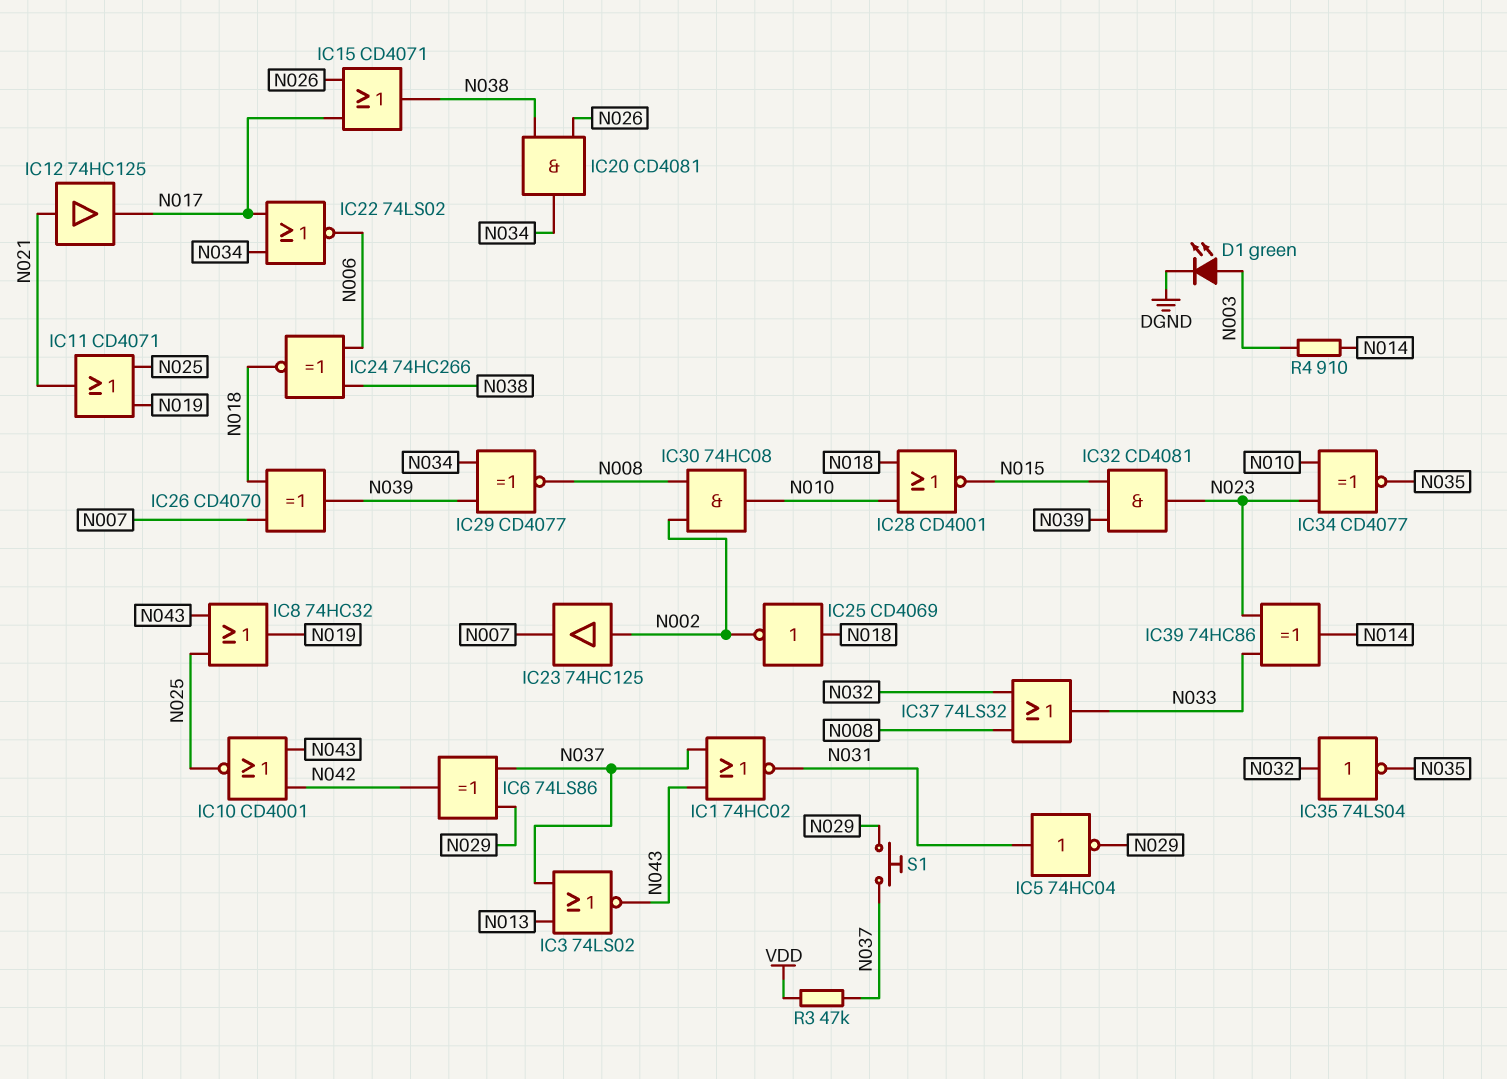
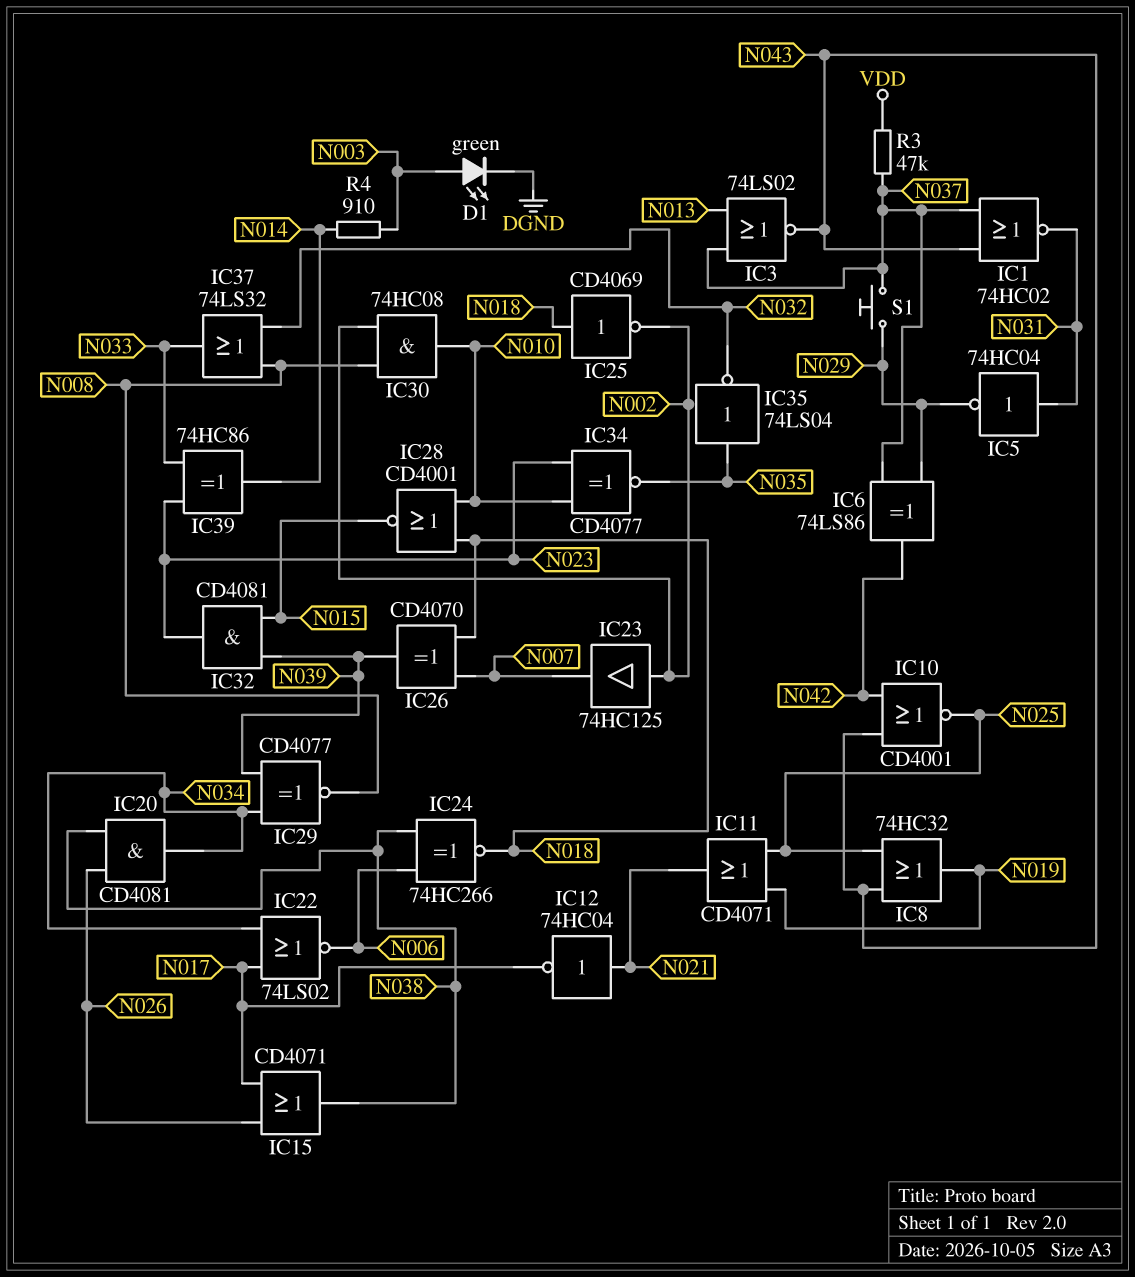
IC12: buffer 74HC125 (in N021, out N017) -> NOT 74HC04 (in N021, out N017)
IC35: NOT 74LS04 (in N032, out N035) -> NOT 74LS04 (in N035, out N032)

